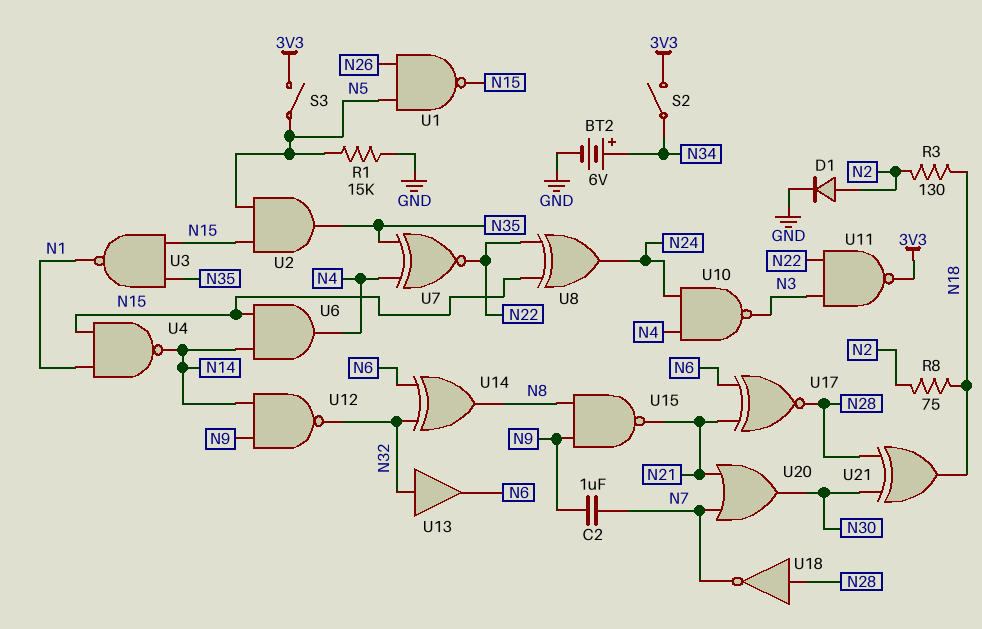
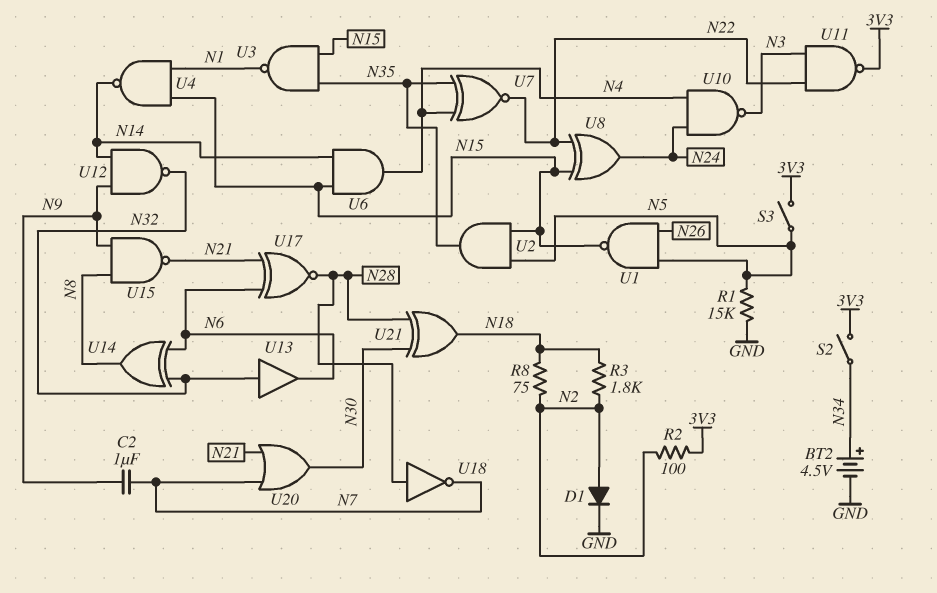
BT2: 6V (plus N34, minus GND) -> 4.5V (plus N34, minus GND)
R2: none -> 100 (3V3, N2)
R3: 130 (N2, N18) -> 1.8k (N2, N18)

